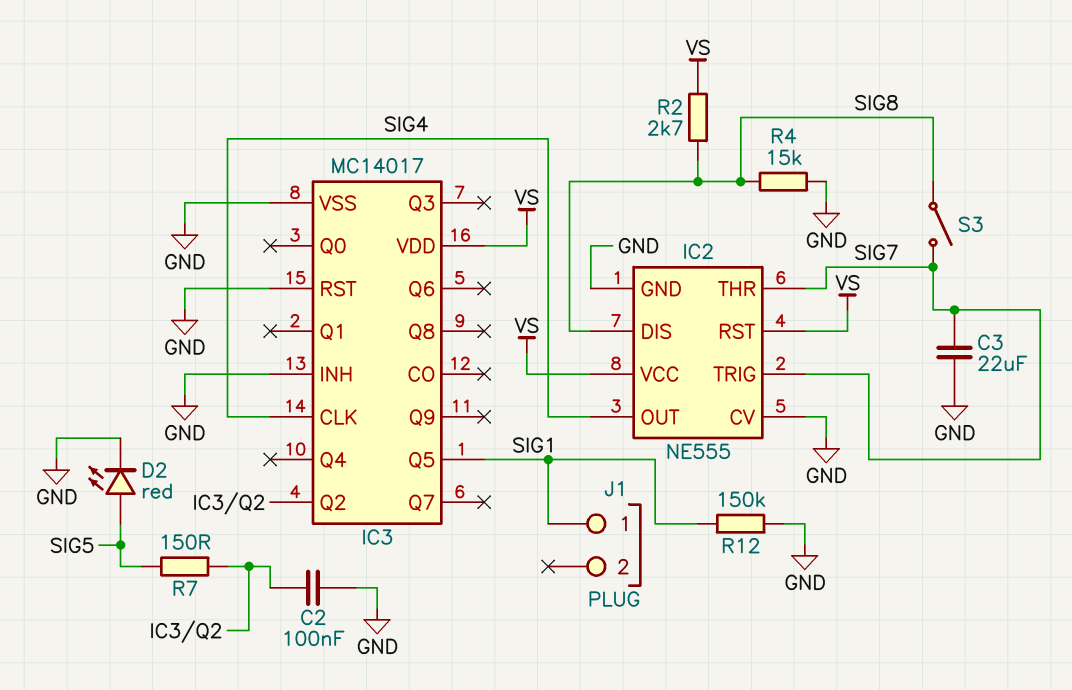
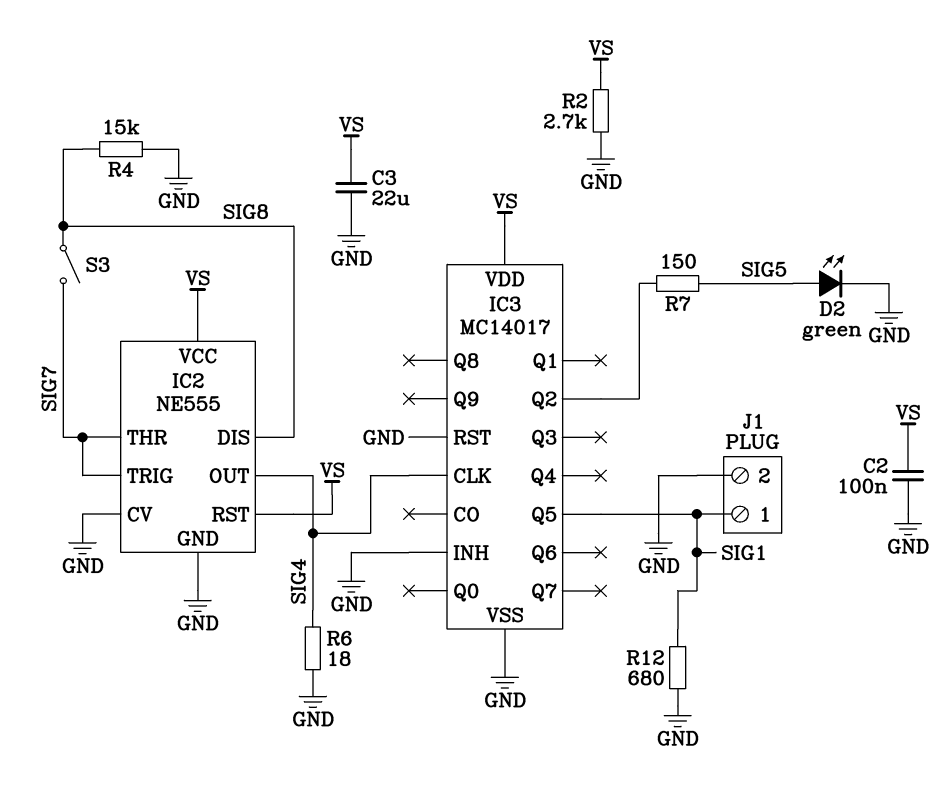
C2: 100nF (GND, IC3/Q2) -> 100nF (GND, VS)
C3: 22uF (GND, SIG7) -> 22uF (GND, VS)
D2: LED red (A SIG5, K GND) -> LED green (A SIG5, K GND)
J1 pin 2: none -> GND
R2: 2.7k (SIG8, VS) -> 2.7k (GND, VS)
R6: none -> 18 (GND, SIG4)
R12: 150k (GND, SIG1) -> 680 (GND, SIG1)

